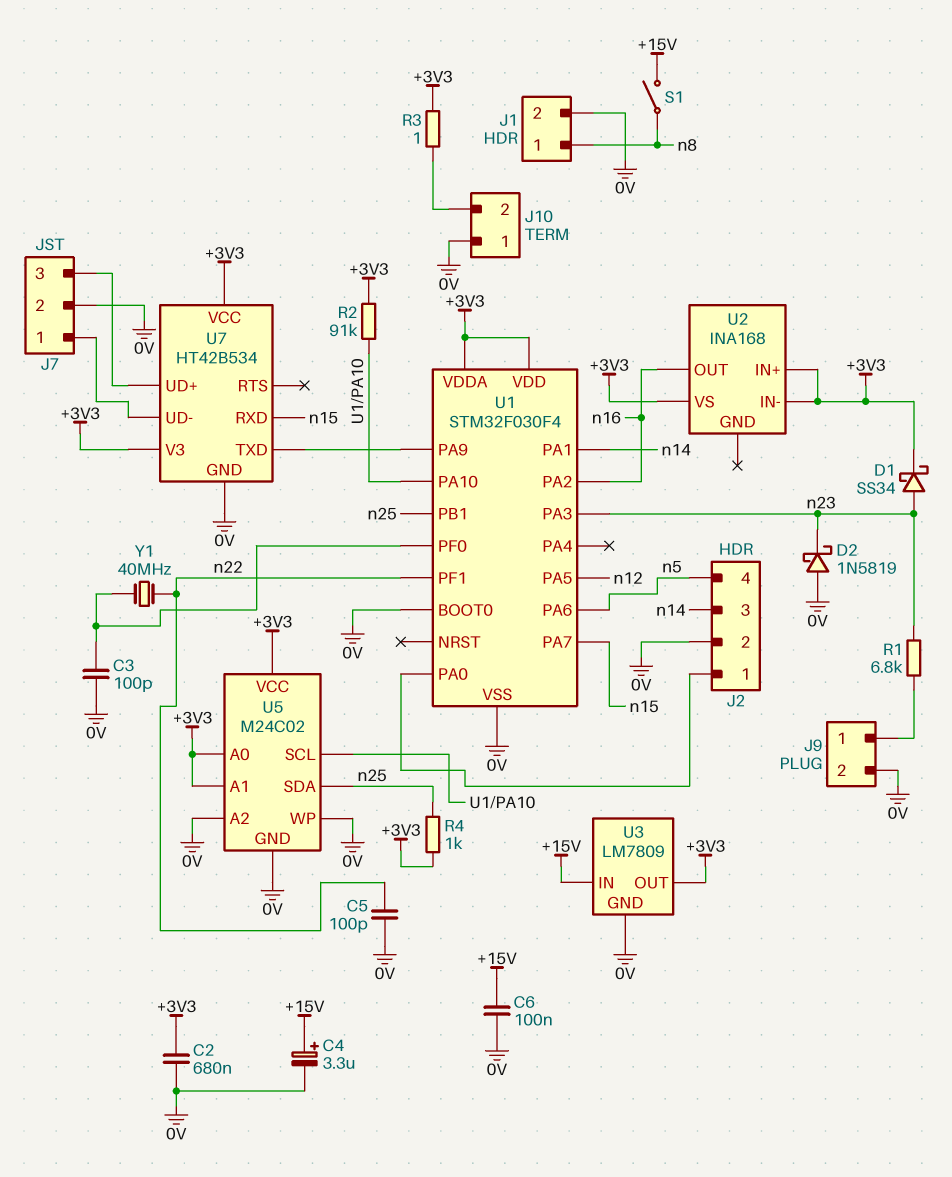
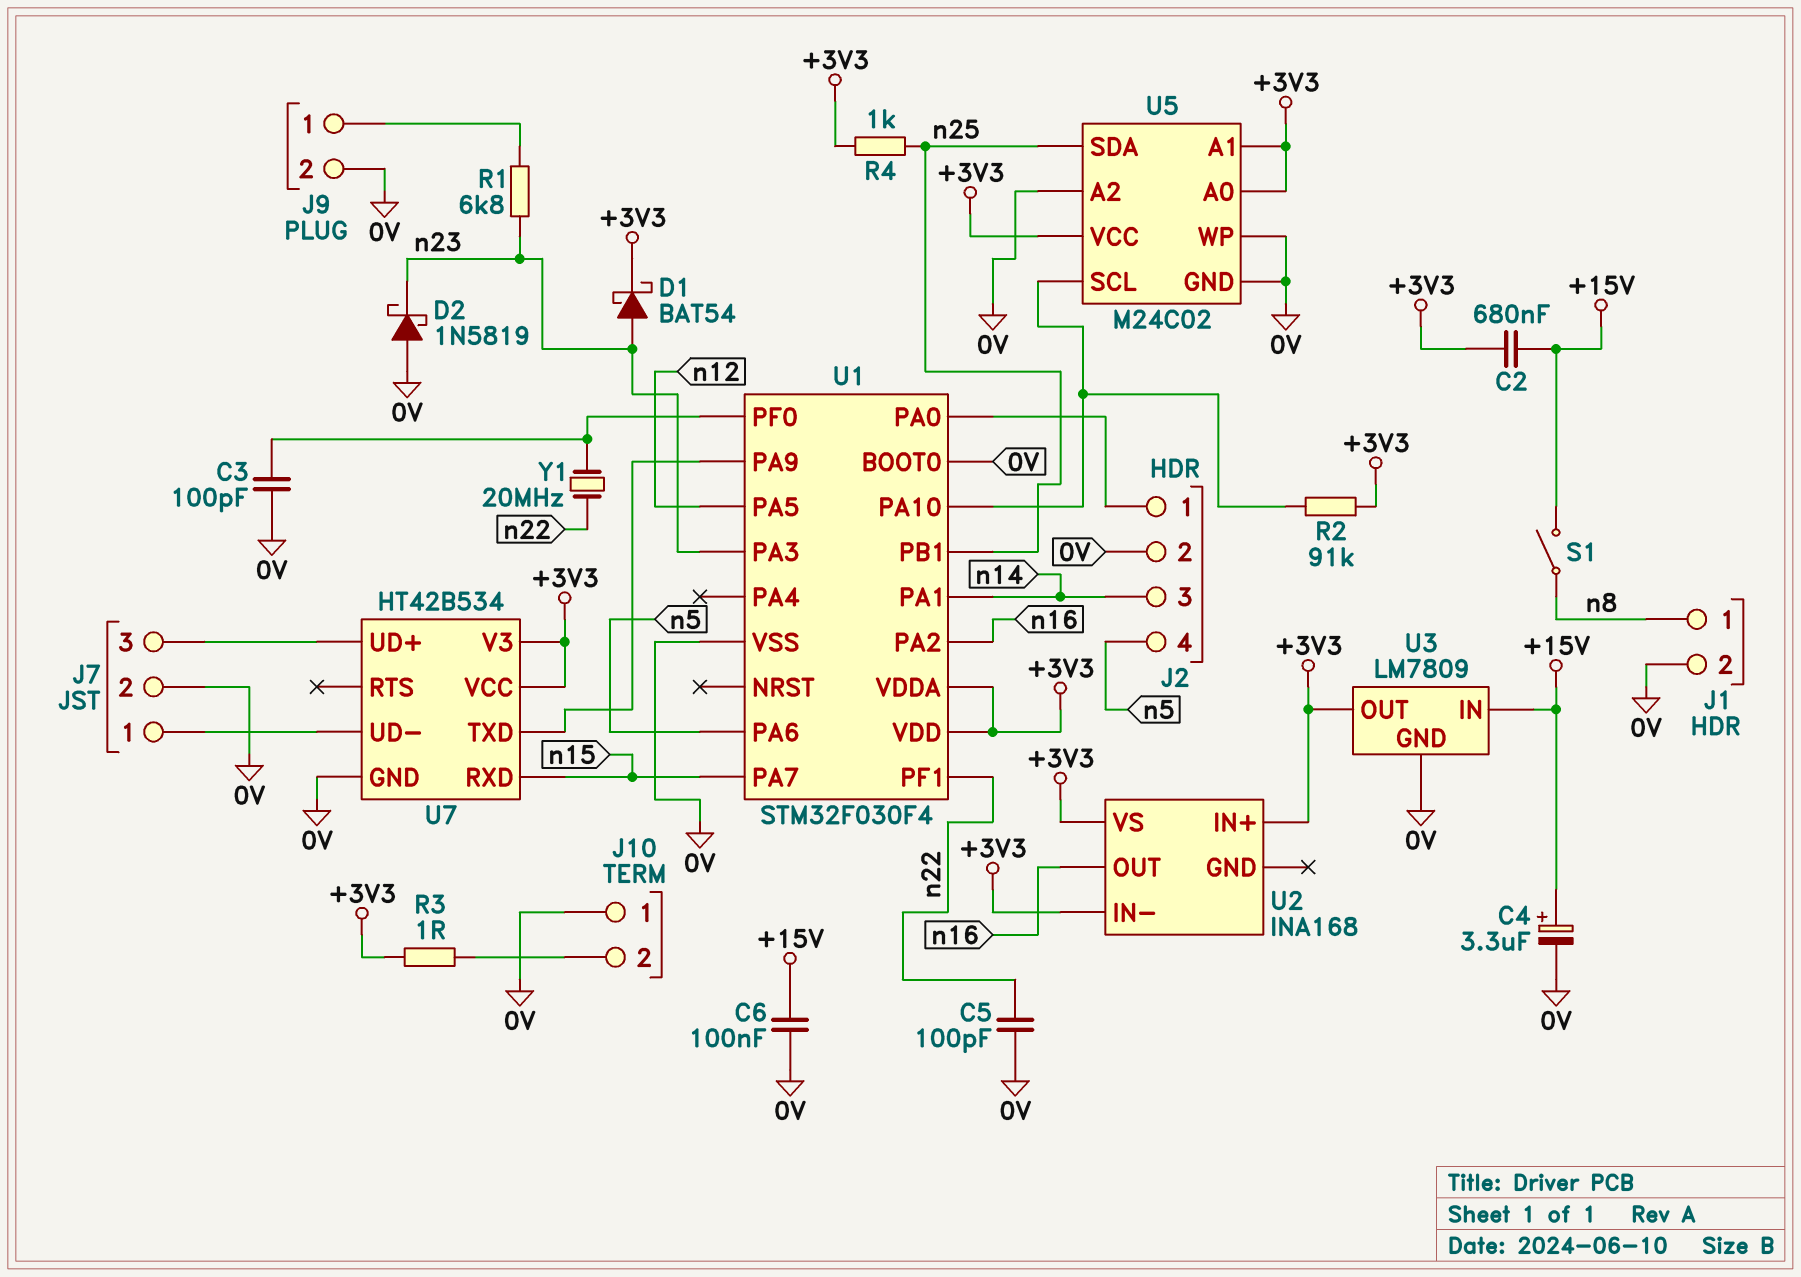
C2: 680nF (+3V3, 0V) -> 680nF (+3V3, +15V)
D1: schottky SS34 (A n23, K +3V3) -> schottky BAT54 (A n23, K +3V3)
Y1: 40MHz (U1/PF0, n22) -> 20MHz (U1/PF0, n22)

